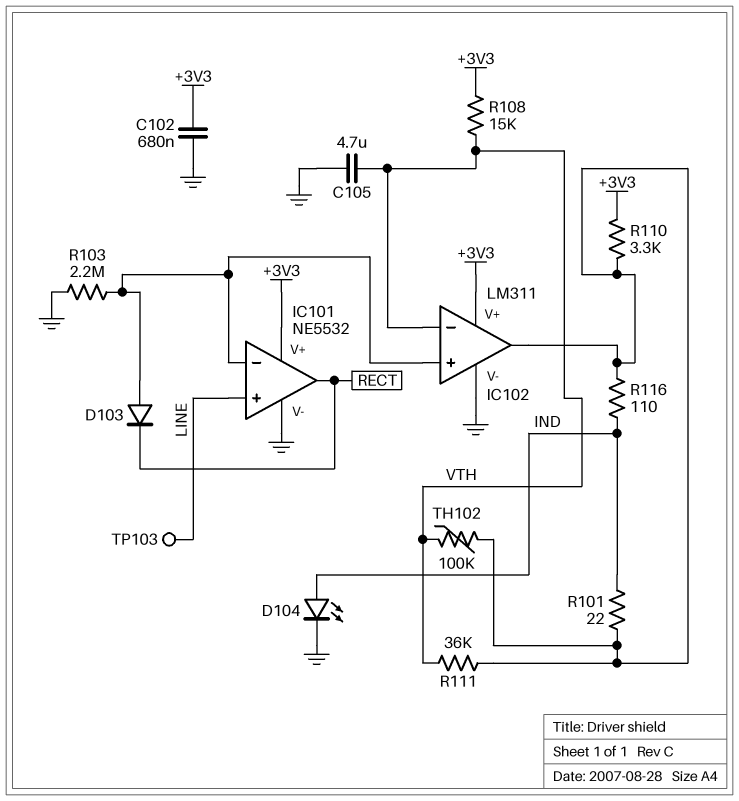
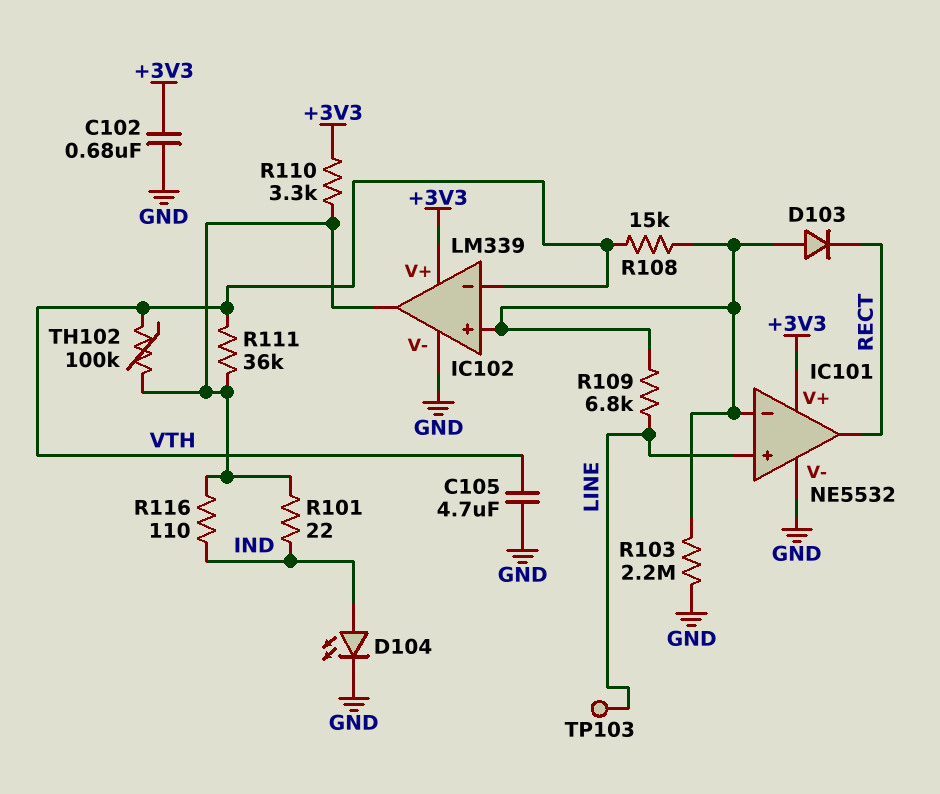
IC102: LM311 -> LM339
R108: 15k (+3V3, VTH) -> 15k (IC101/in-, VTH)
R109: none -> 6.8k (IC101/in-, LINE)

